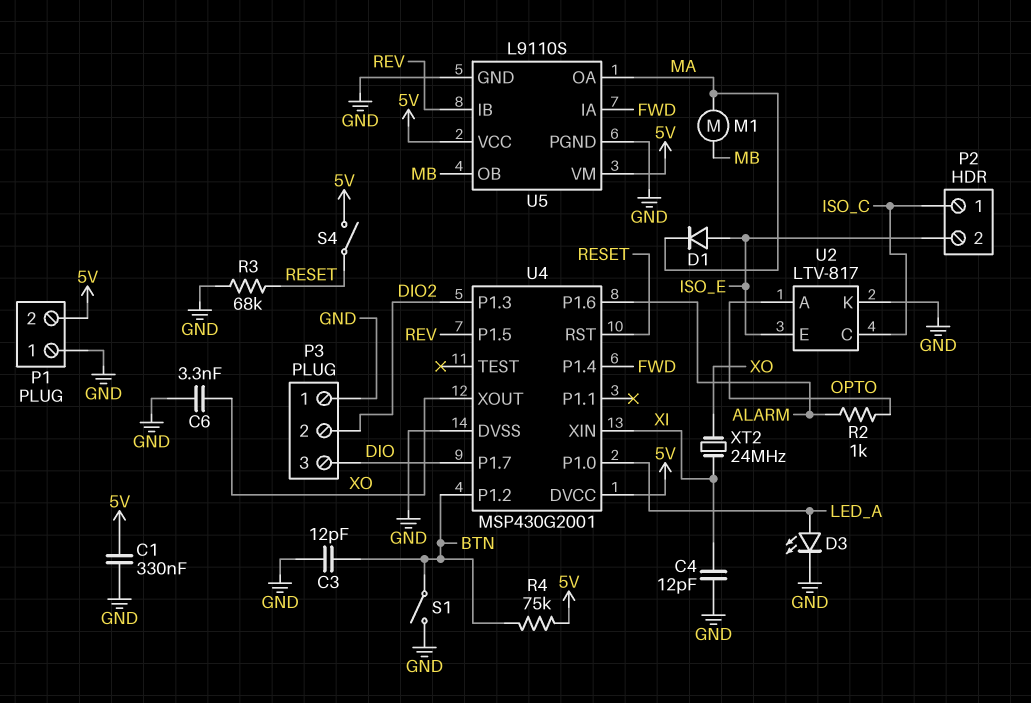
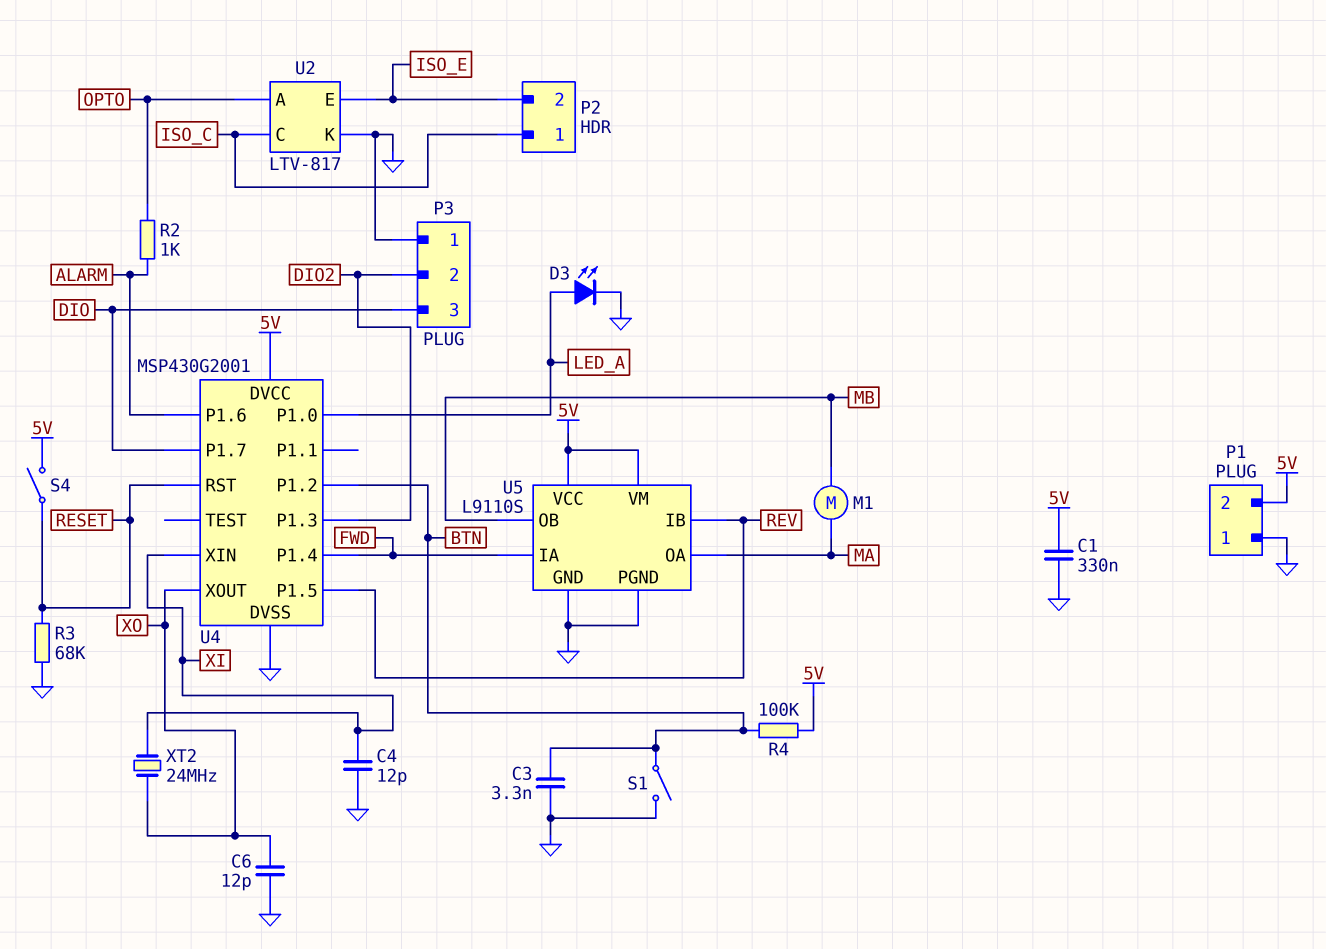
C3: 12pF (BTN, GND) -> 3.3nF (BTN, GND)
C6: 3.3nF (GND, XO) -> 12pF (GND, XO)
D1: diode (A ISO_E, K MA) -> none
R4: 75k (5V, BTN) -> 100k (5V, BTN)

